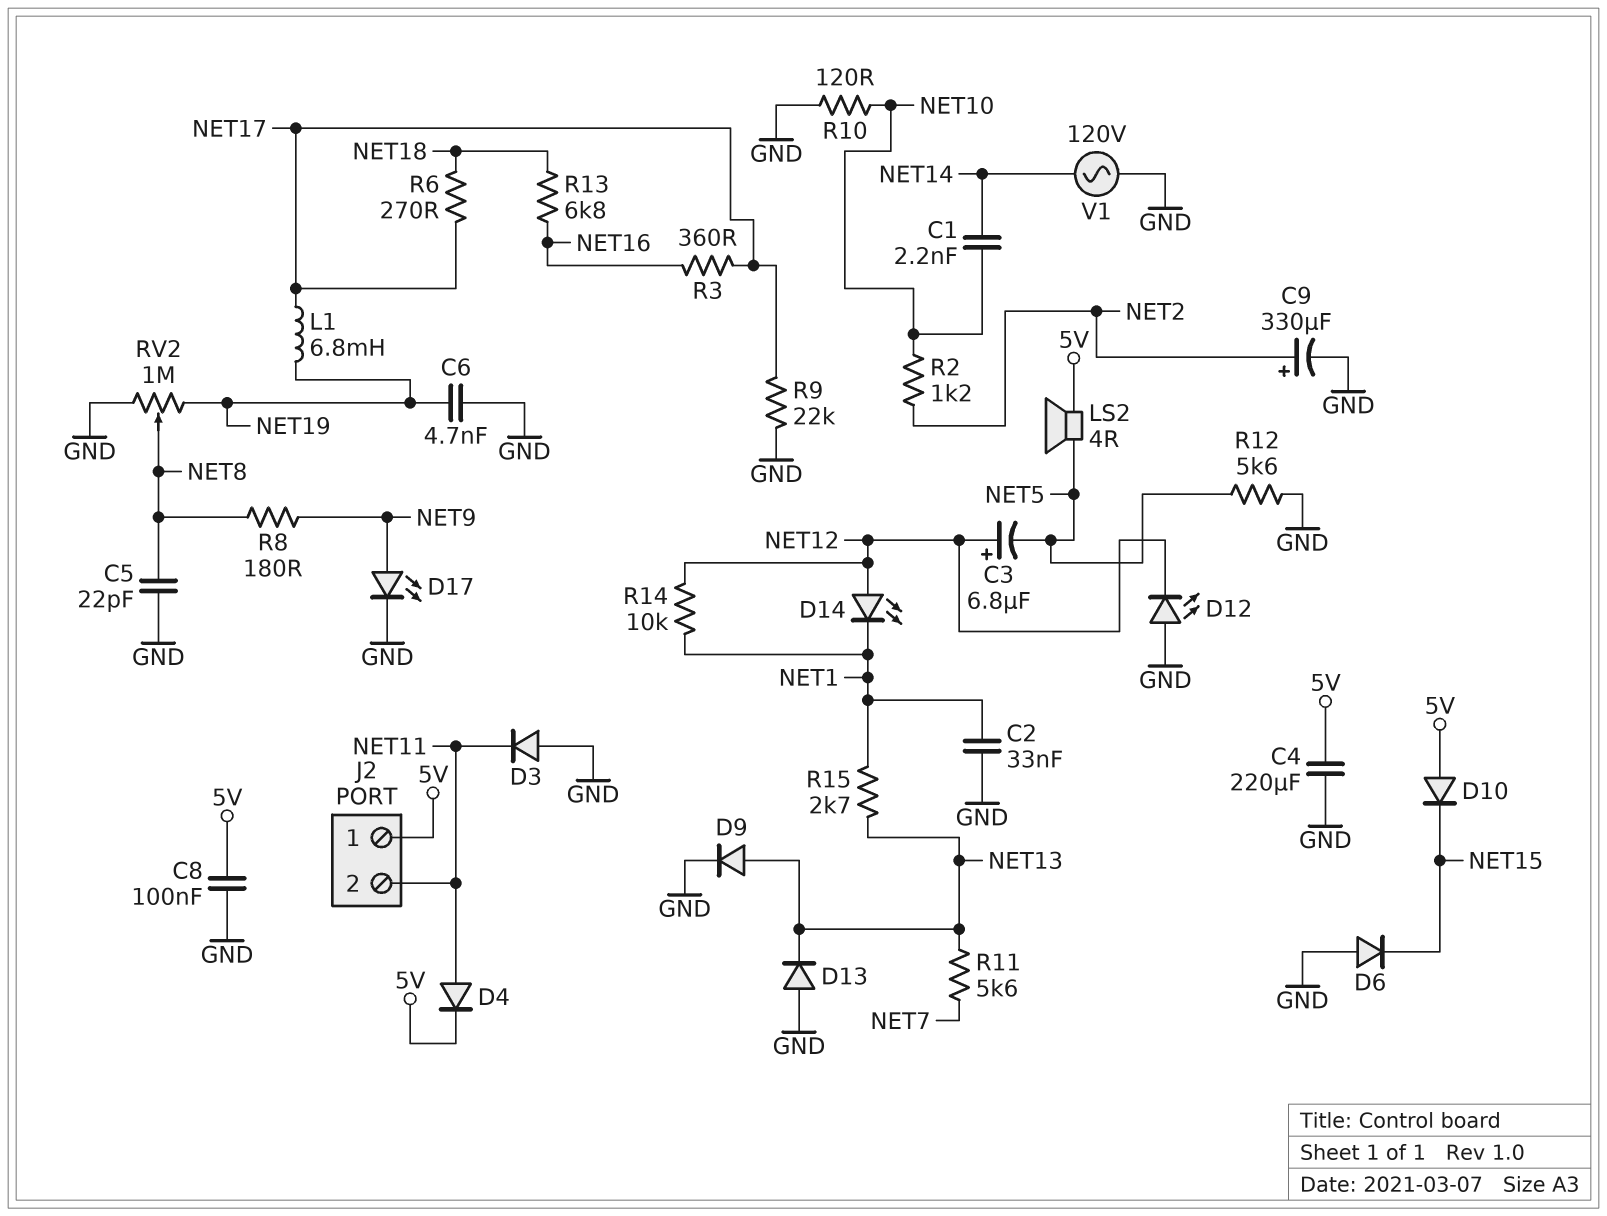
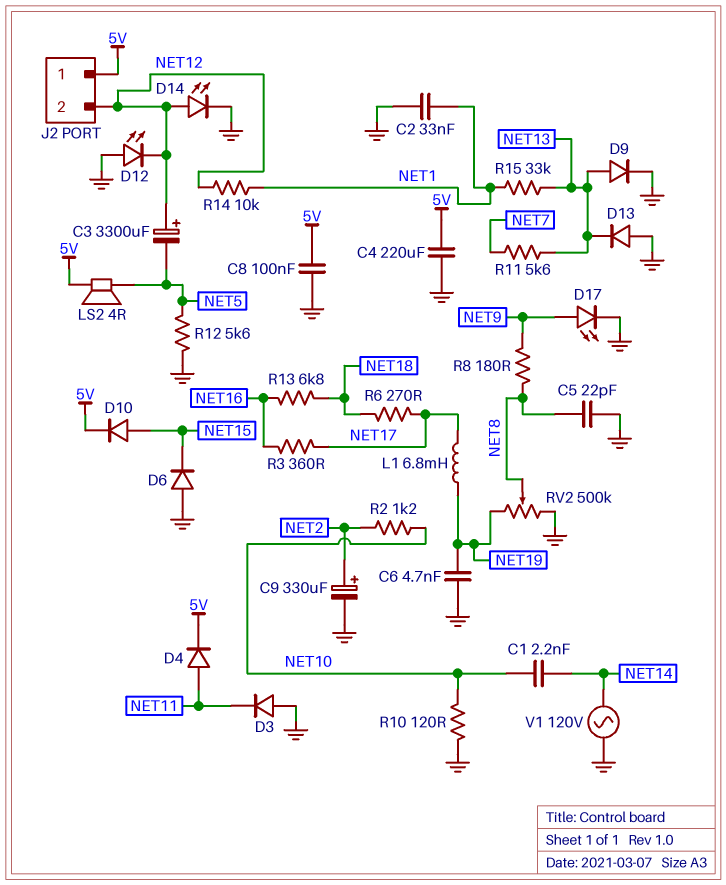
C3: 6.8uF (plus NET12, minus NET5) -> 3300uF (plus NET12, minus NET5)
D10: diode (A 5V, K NET15) -> diode (A NET15, K 5V)
D14: LED (A NET12, K NET1) -> LED (A NET12, K GND)
J2 pin 2: NET11 -> NET12
R9: 22k (GND, NET17) -> none
R15: 2.7k (NET1, NET13) -> 33k (NET1, NET13)
RV2: 1M (GND, NET19, wiper NET8) -> 500k (GND, NET19, wiper NET8)

